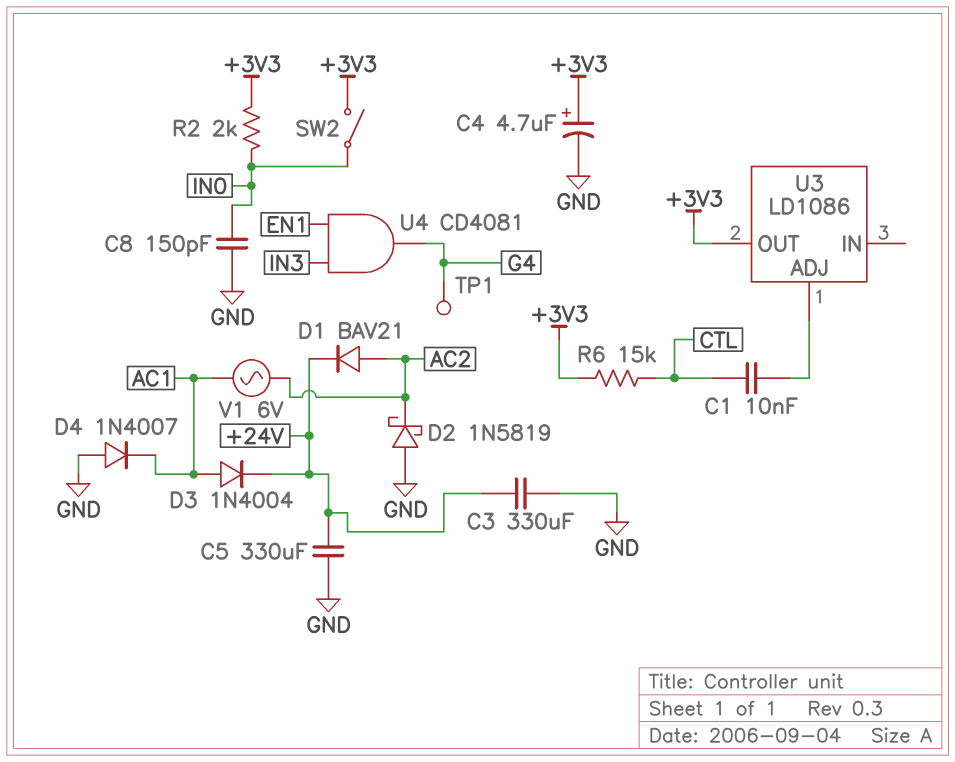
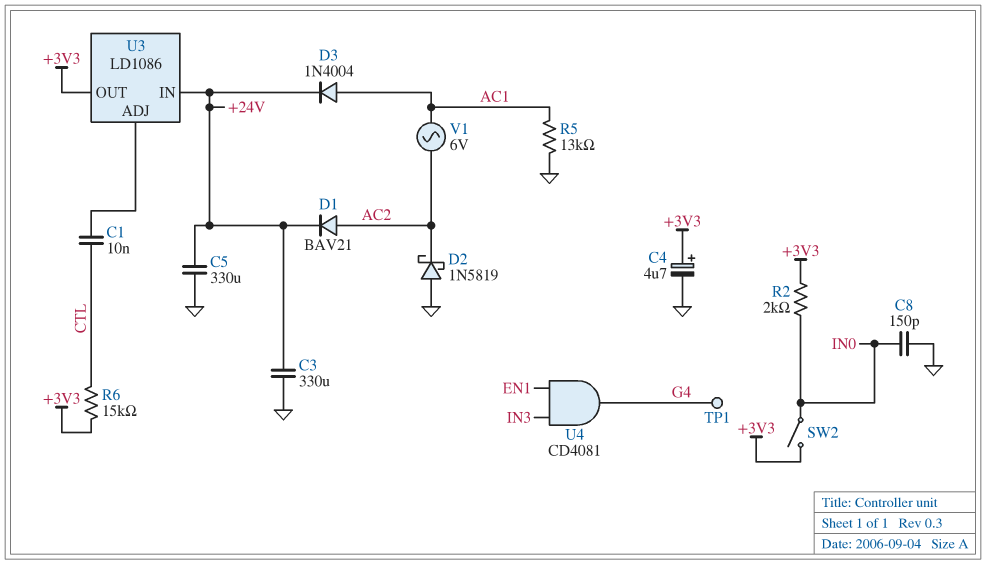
D4: diode 1N4007 (A GND, K AC1) -> none
R5: none -> 13k (AC1, GND)
U3 pin IN: none -> +24V

